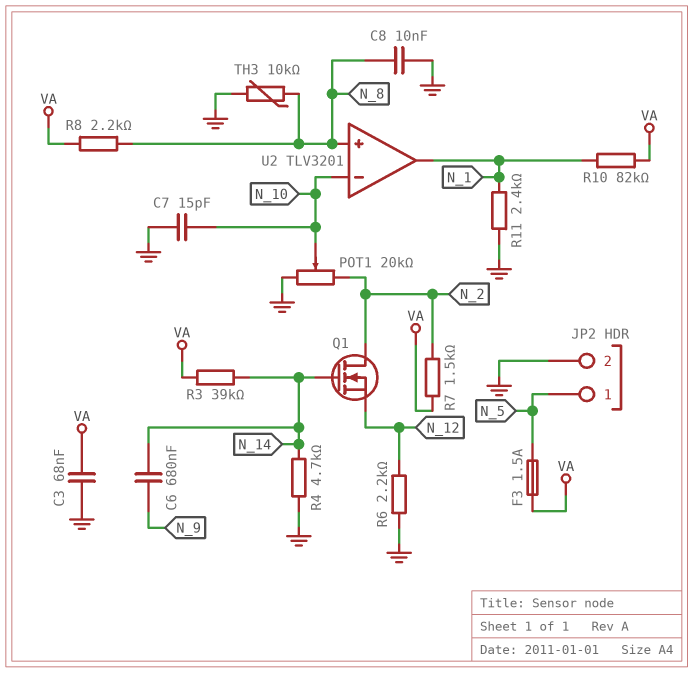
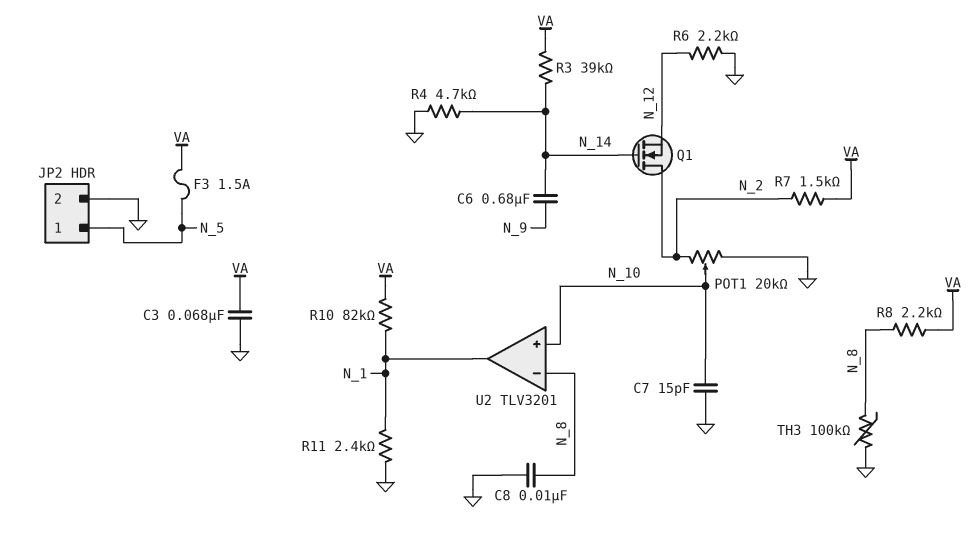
TH3: 10k (GND, N_8) -> 100k (GND, N_8)
U2 pin in+: N_8 -> N_10
U2 pin in-: N_10 -> N_8

